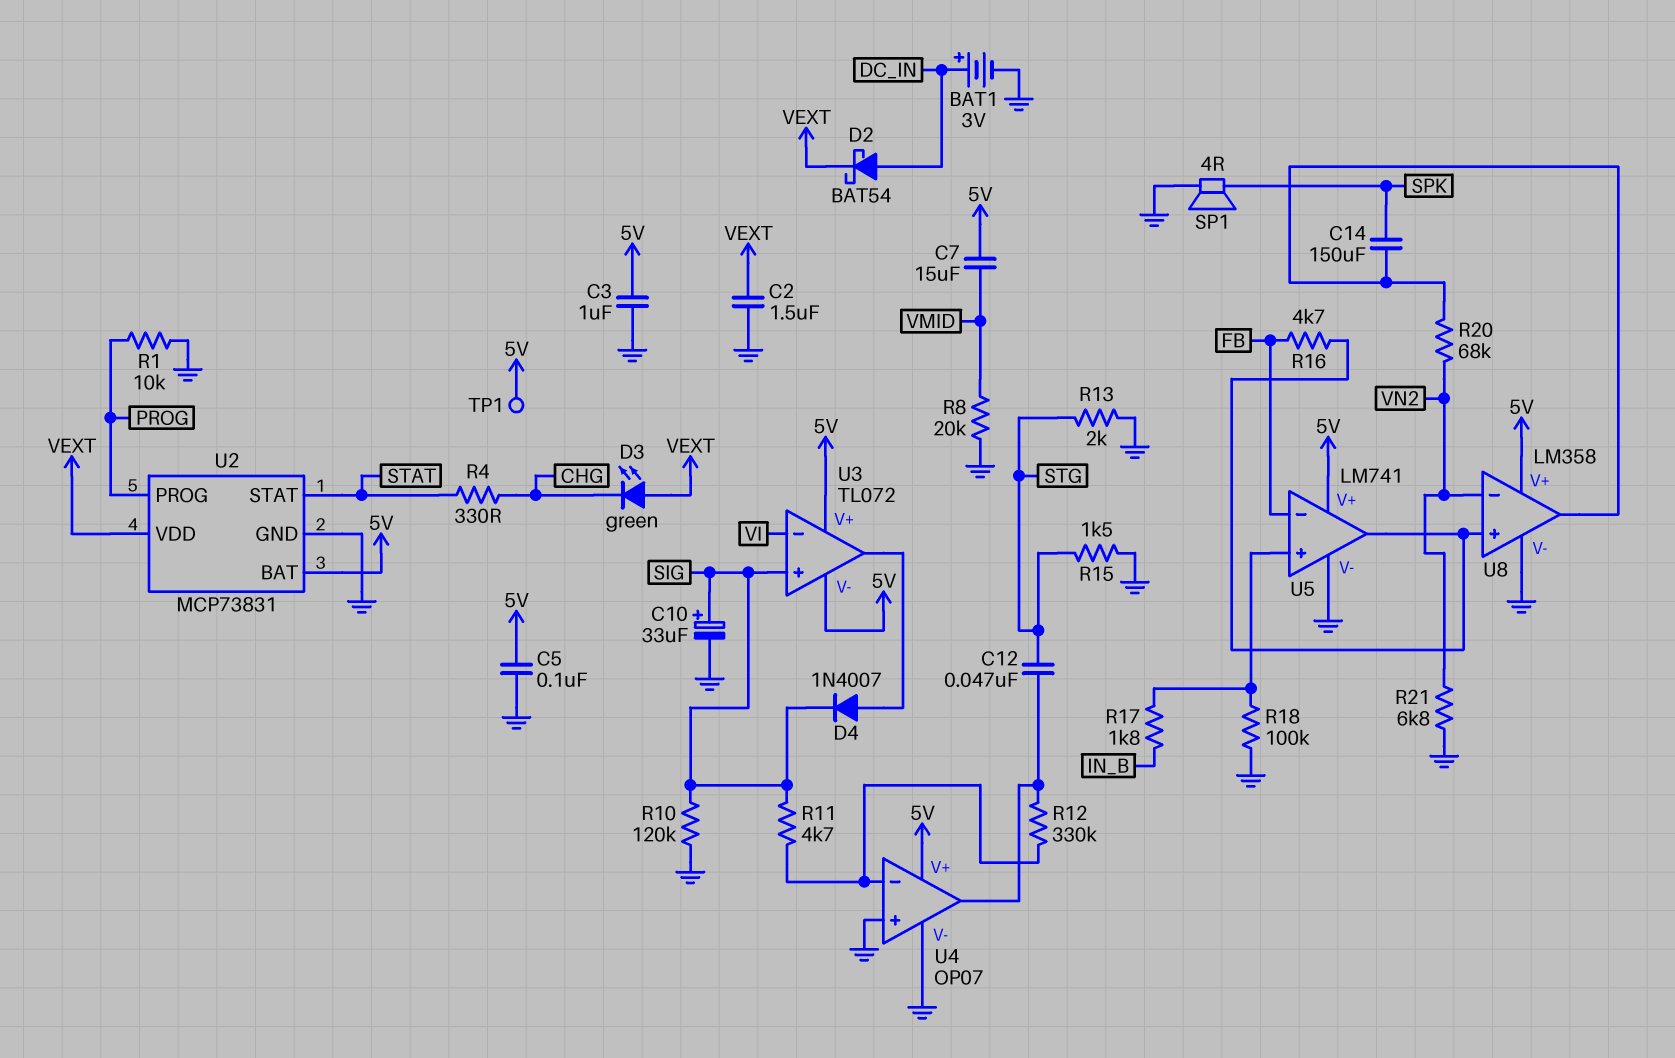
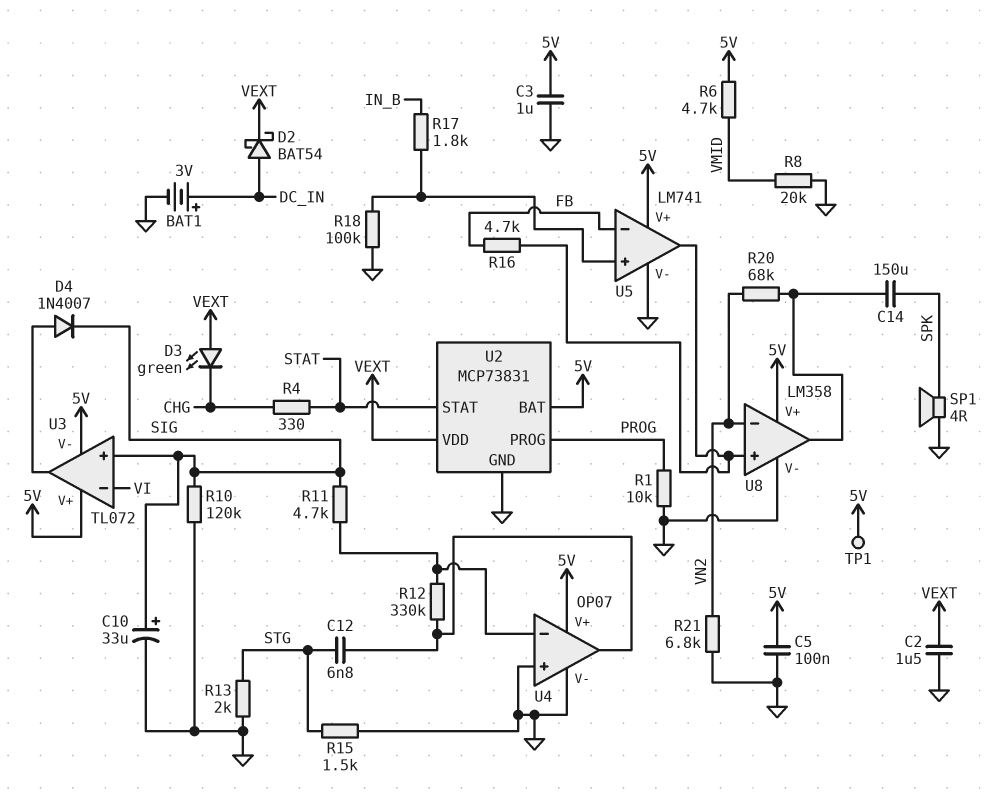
C7: 15uF (5V, VMID) -> none
C12: 47nF (STG, U4/out) -> 6.8nF (STG, U4/out)
R6: none -> 4.7k (5V, VMID)

